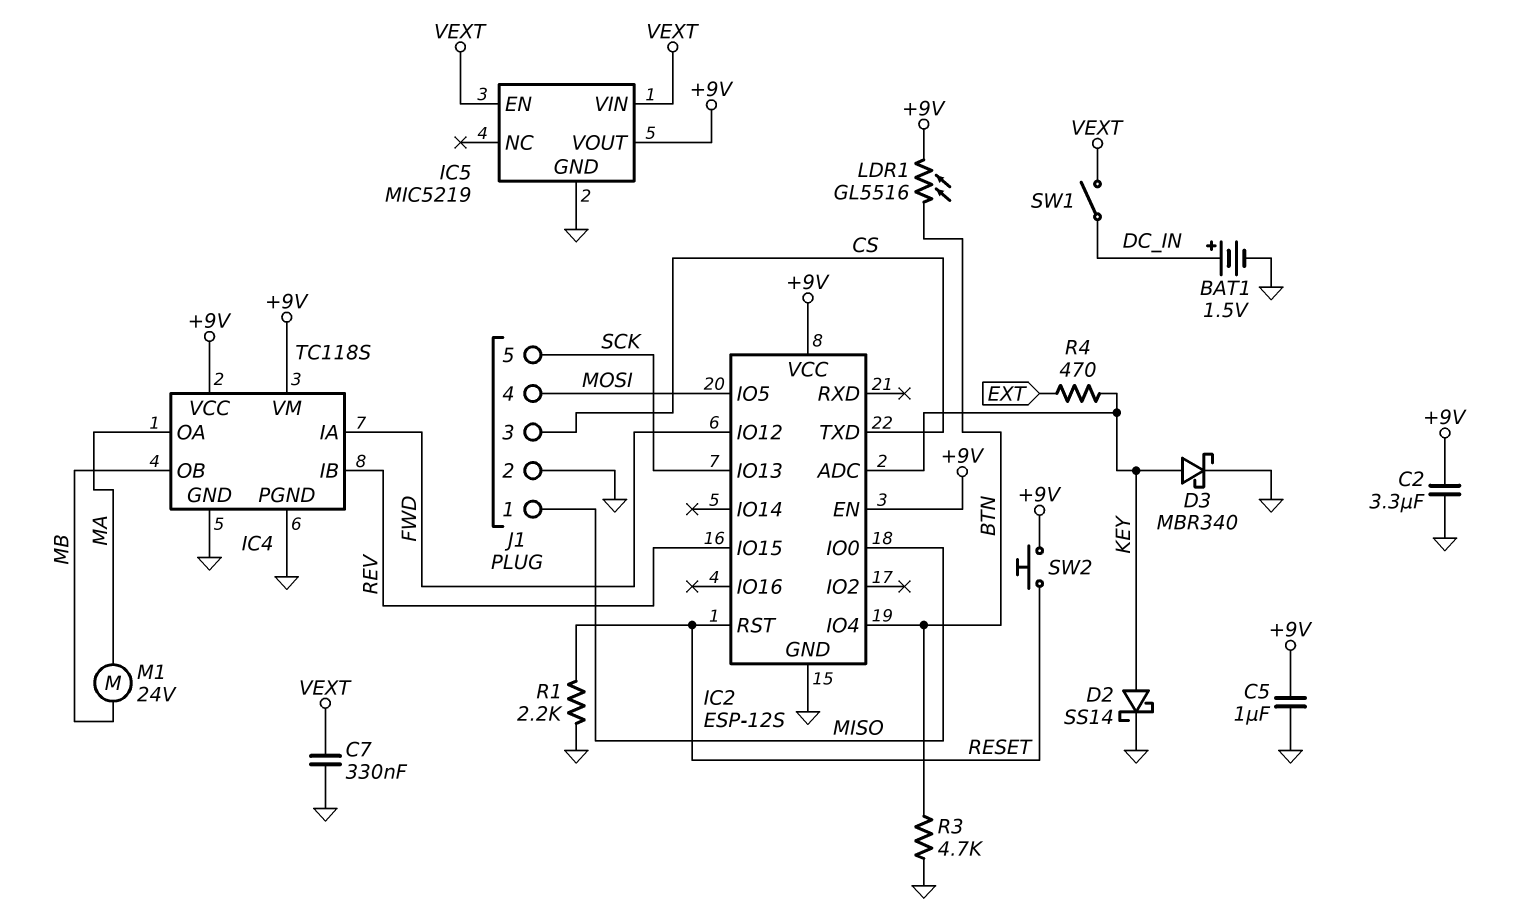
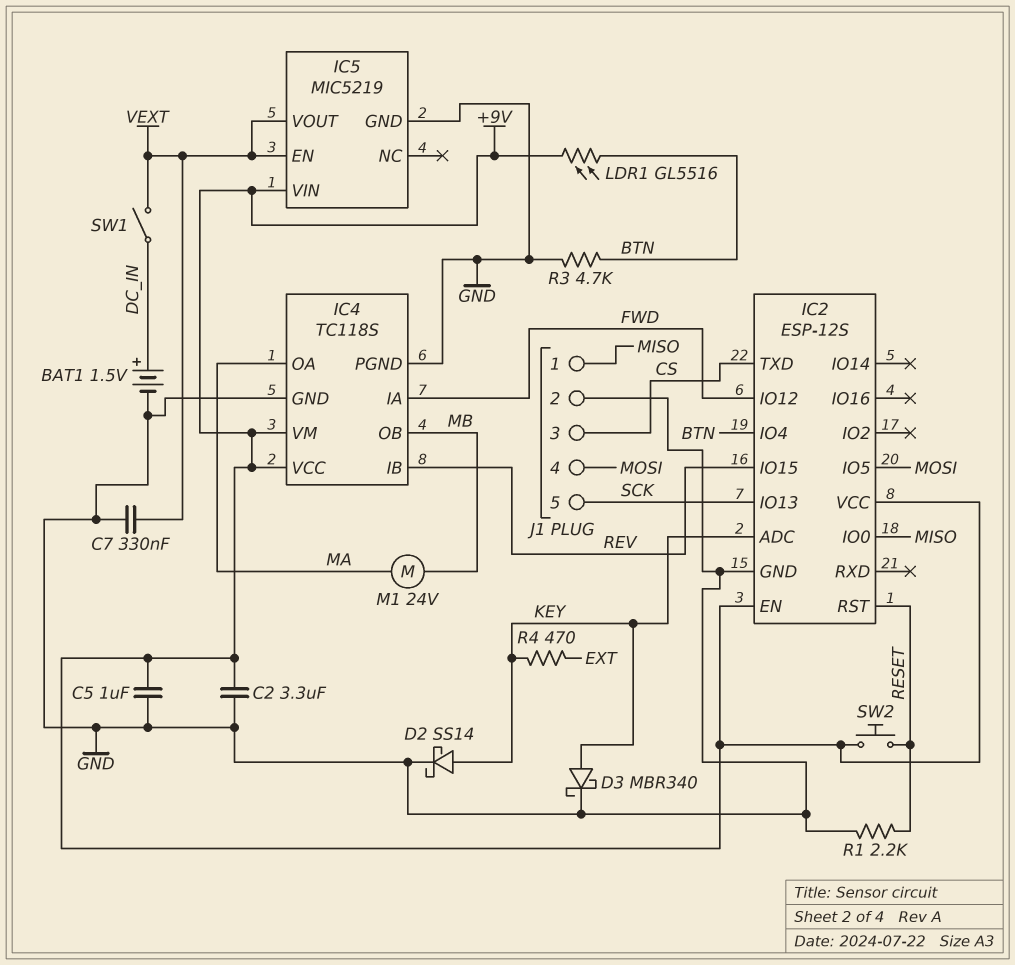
IC5 pin VIN: VEXT -> +9V
IC5 pin VOUT: +9V -> VEXT

